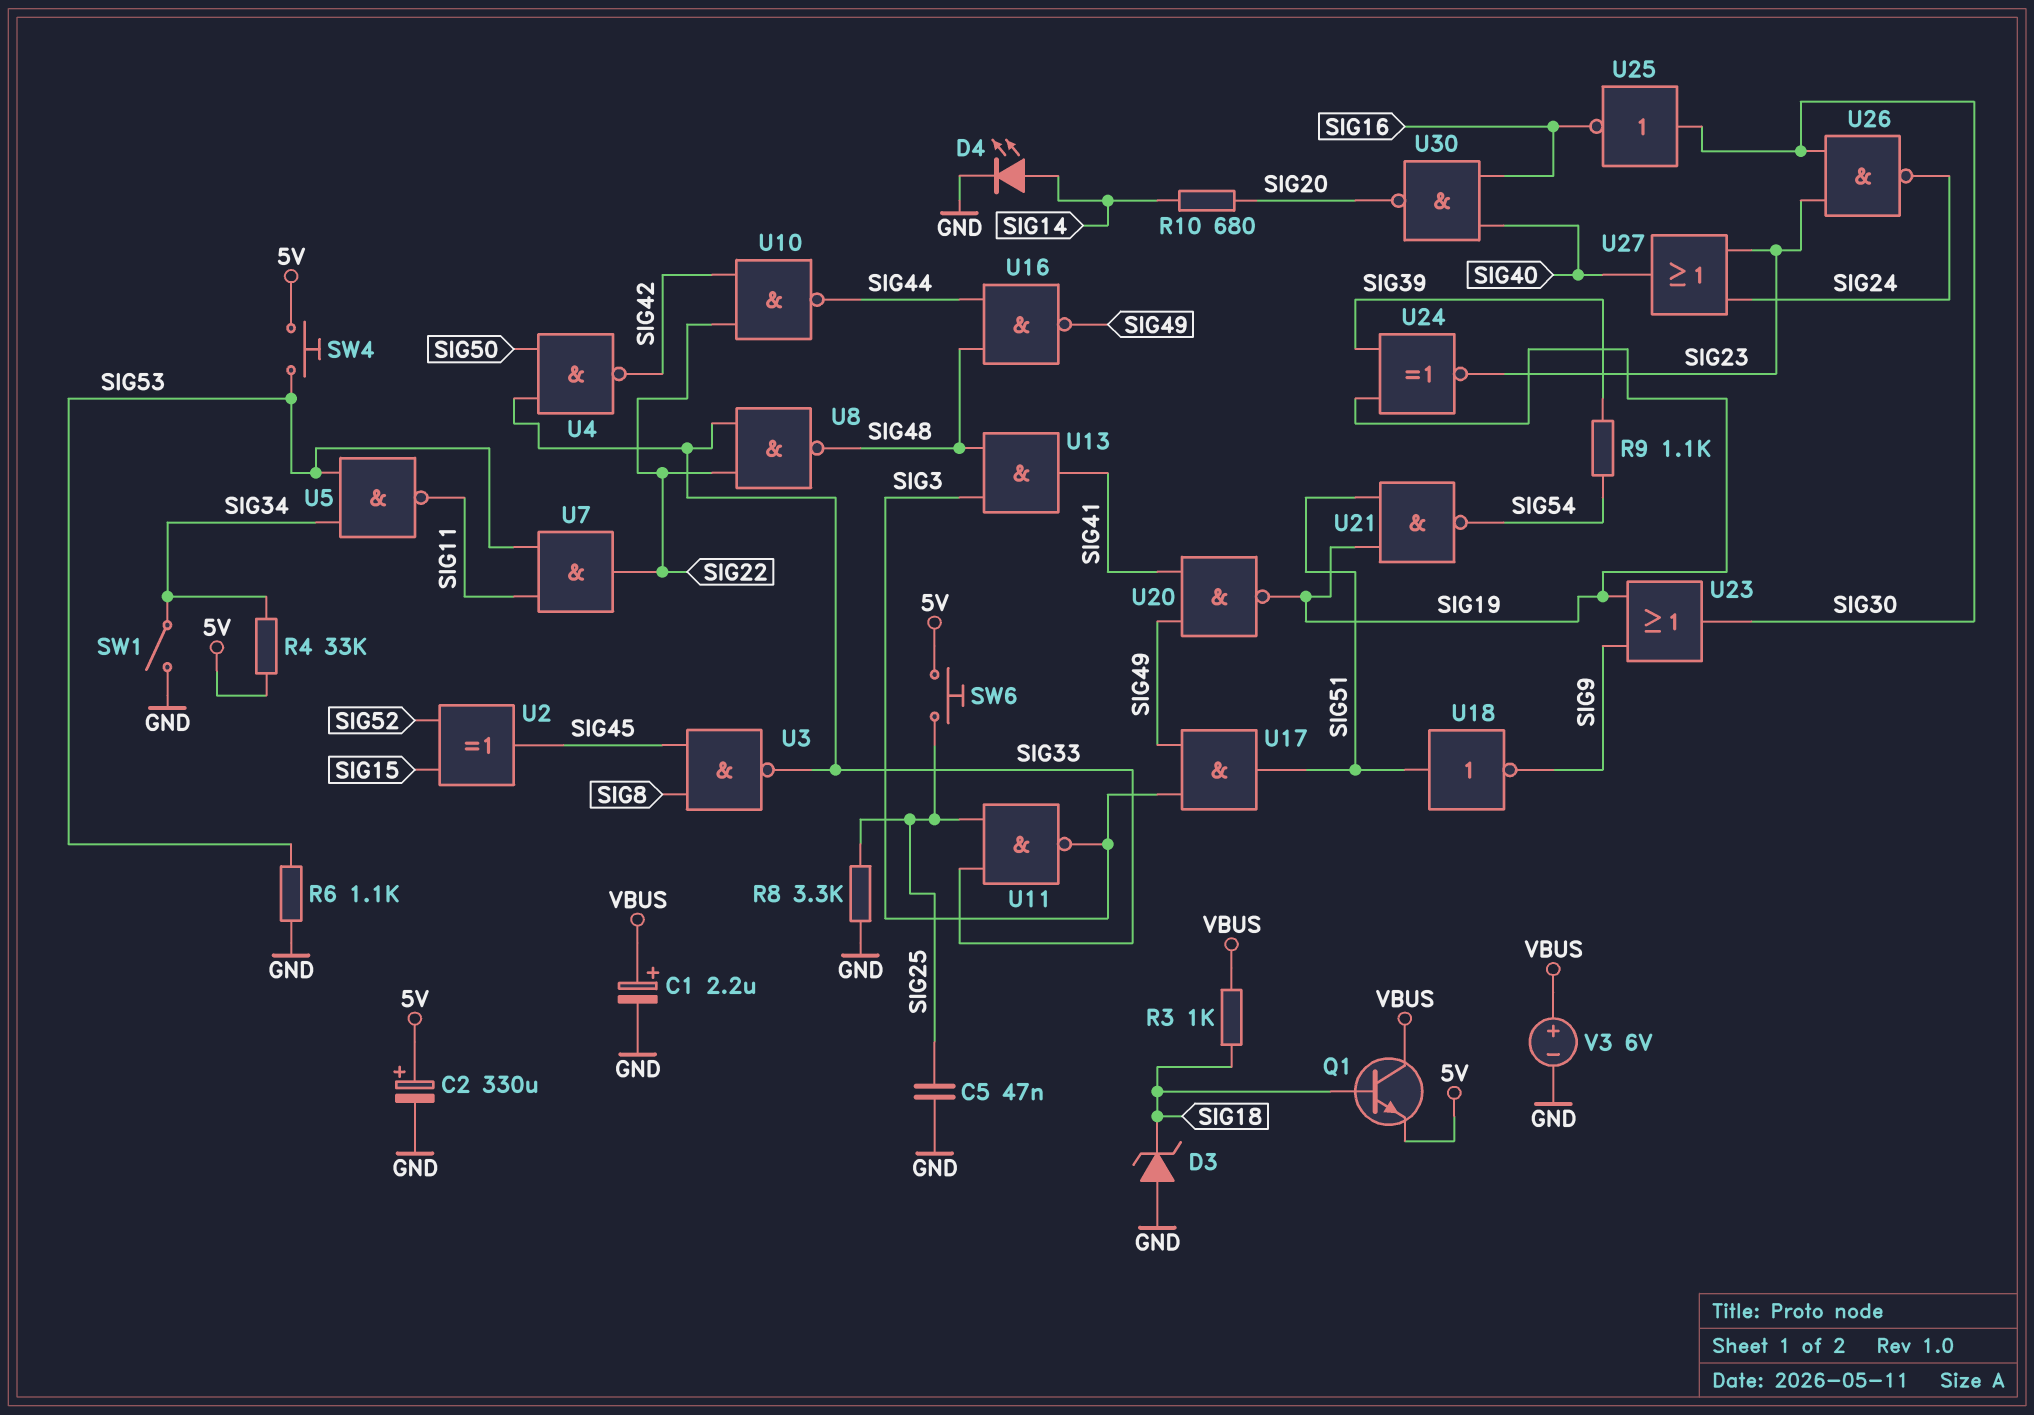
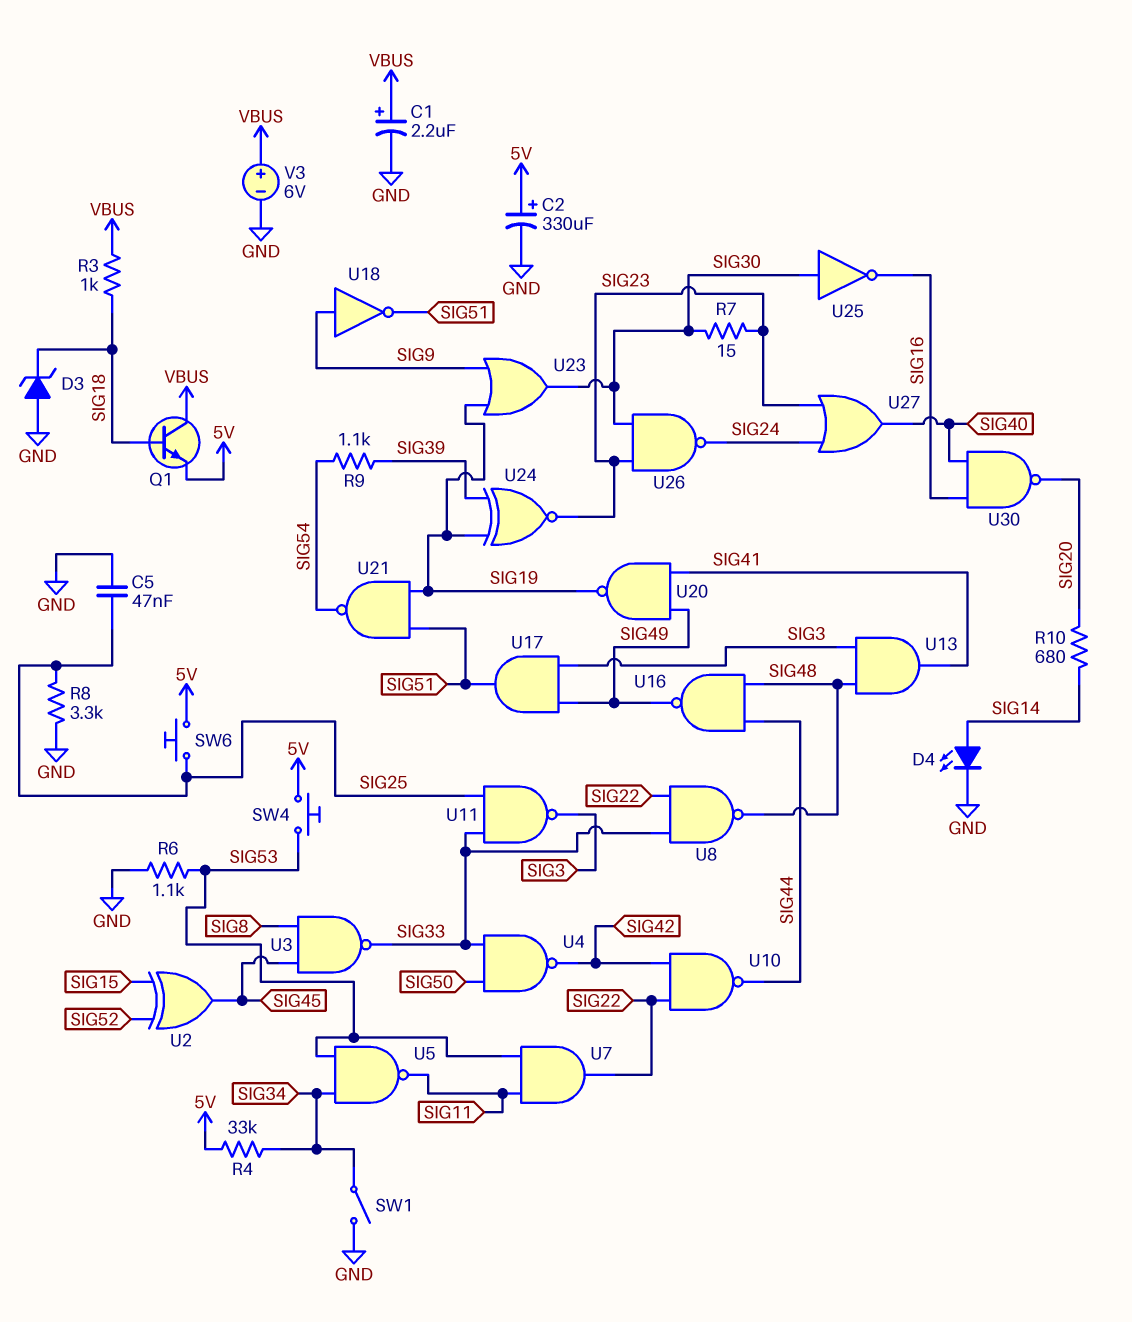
R7: none -> 15 (SIG23, SIG30)
U18: NOT (in SIG51, out SIG9) -> NOT (in SIG9, out SIG51)

